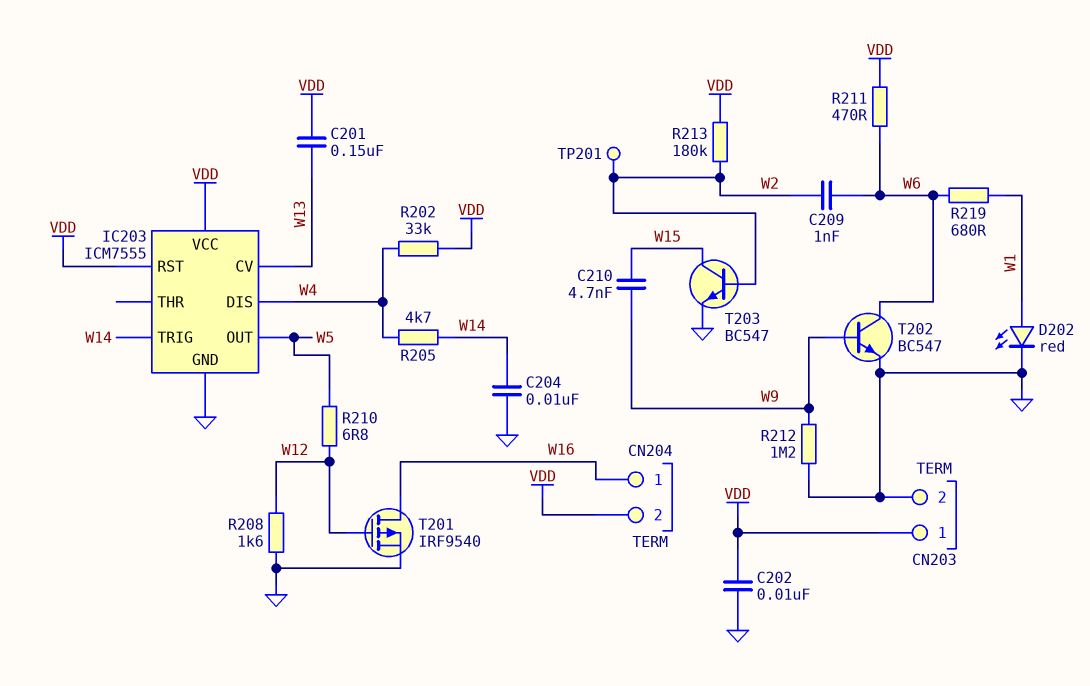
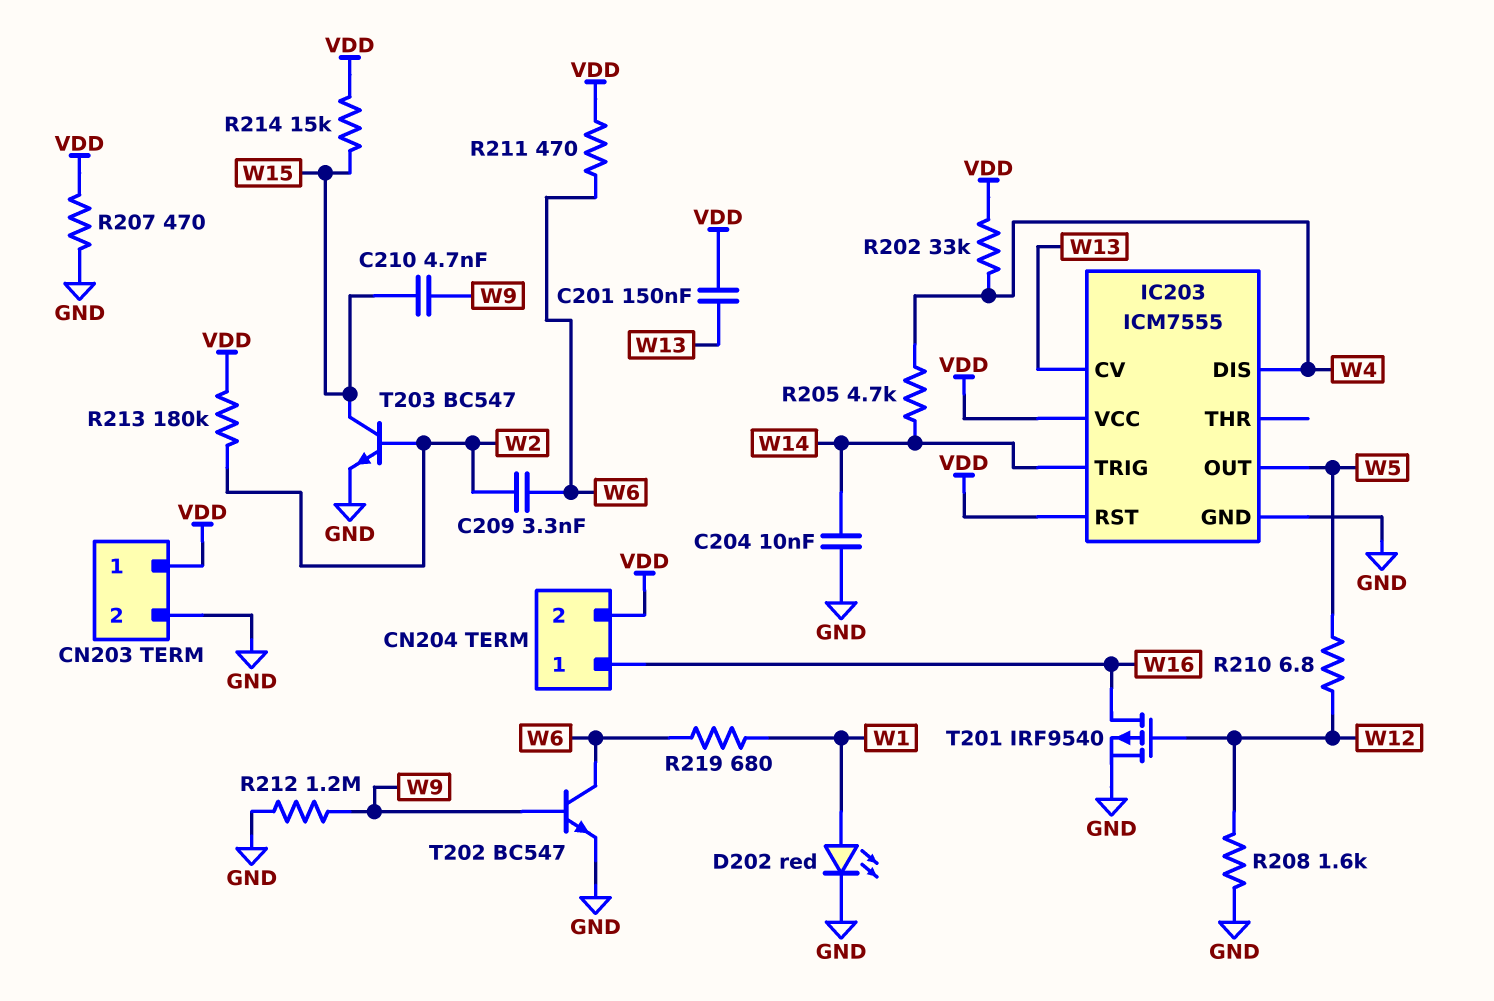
C202: 10nF (GND, VDD) -> none
C209: 1nF (W2, W6) -> 3.3nF (W2, W6)
R207: none -> 470 (GND, VDD)
R214: none -> 15k (VDD, W15)
TP201: test point (W2) -> none

